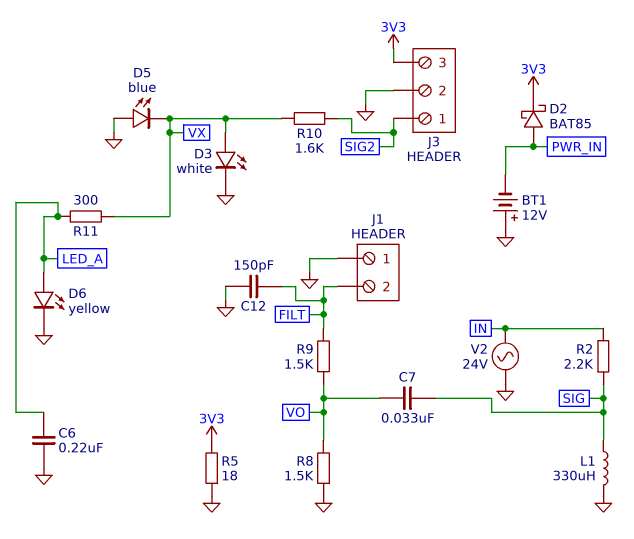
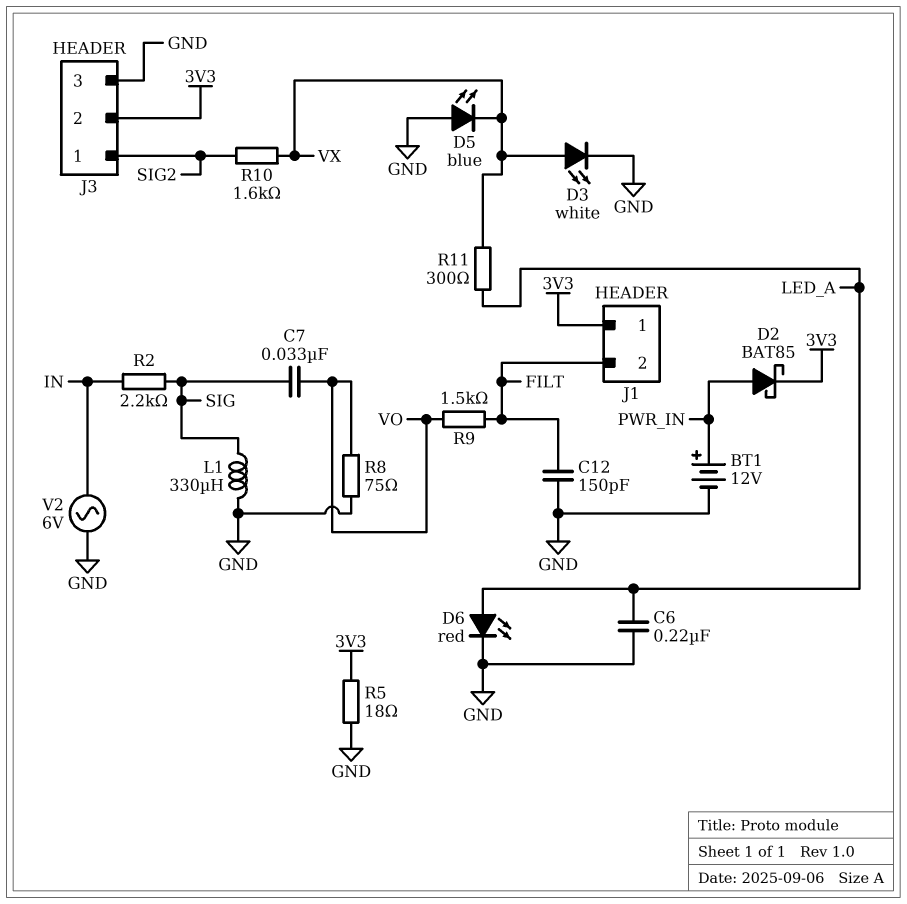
BT1: 12V (plus GND, minus PWR_IN) -> 12V (plus PWR_IN, minus GND)
D6: LED yellow (A LED_A, K GND) -> LED red (A LED_A, K GND)
J1 pin 1: GND -> 3V3
J3 pin 2: GND -> 3V3
J3 pin 3: 3V3 -> GND
R8: 1.5k (GND, VO) -> 75 (GND, VO)
V2: AC 24V (GND, IN) -> AC 6V (GND, IN)

